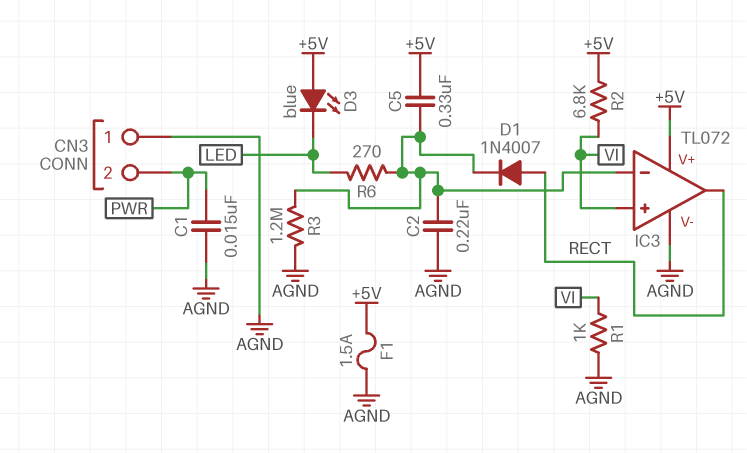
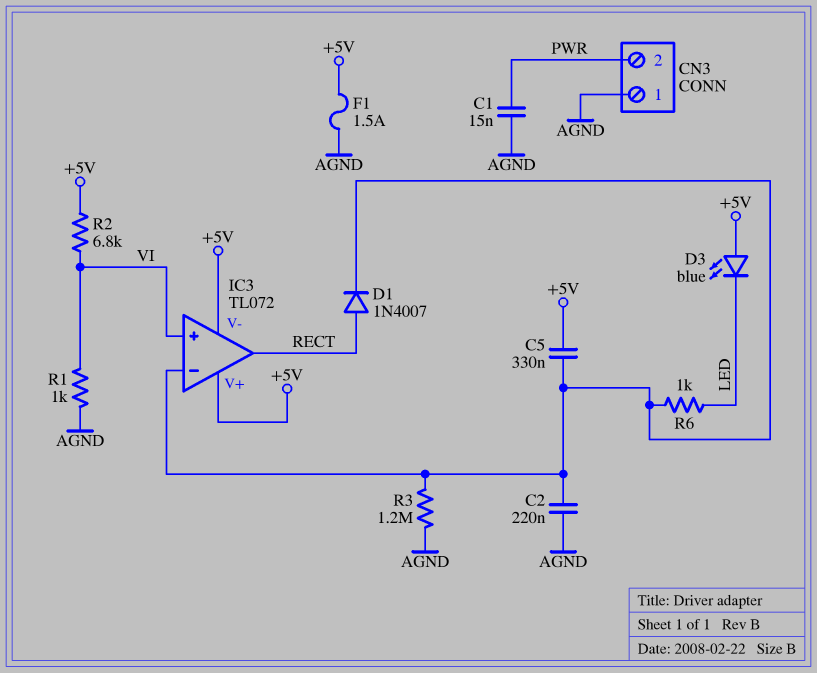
IC3 pin V-: AGND -> +5V
R6: 270 (IC3/in-, LED) -> 1k (IC3/in-, LED)

